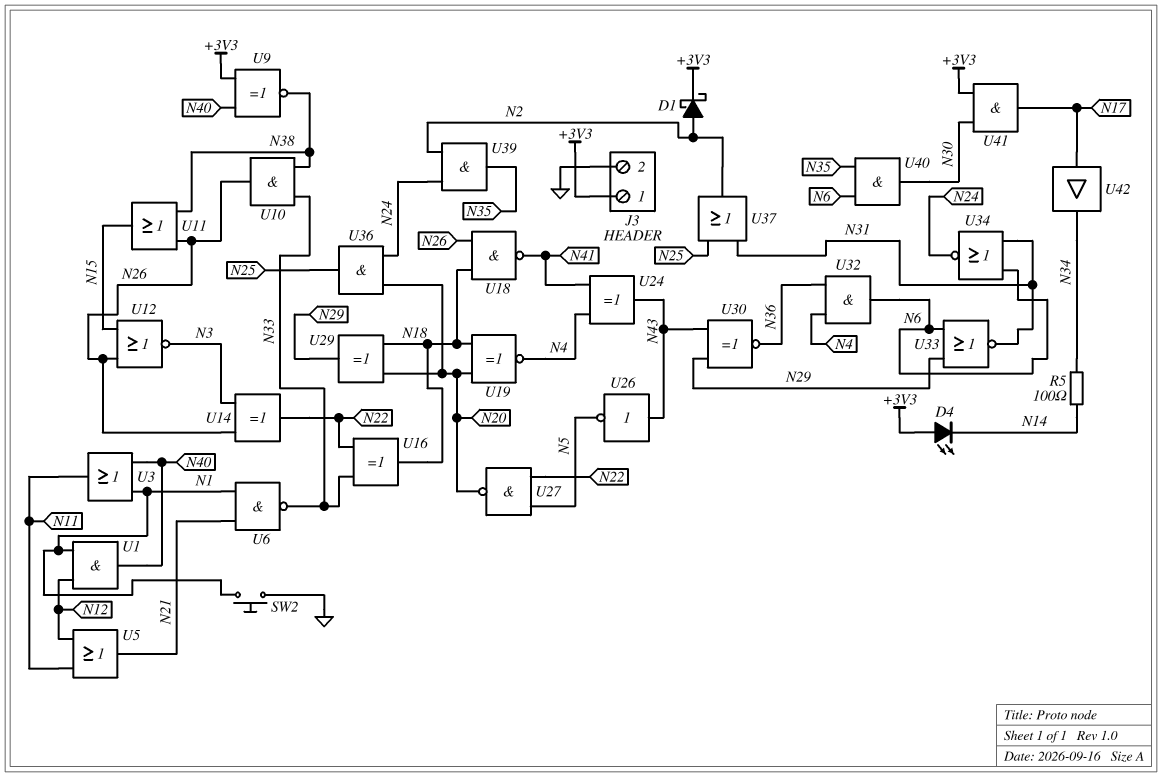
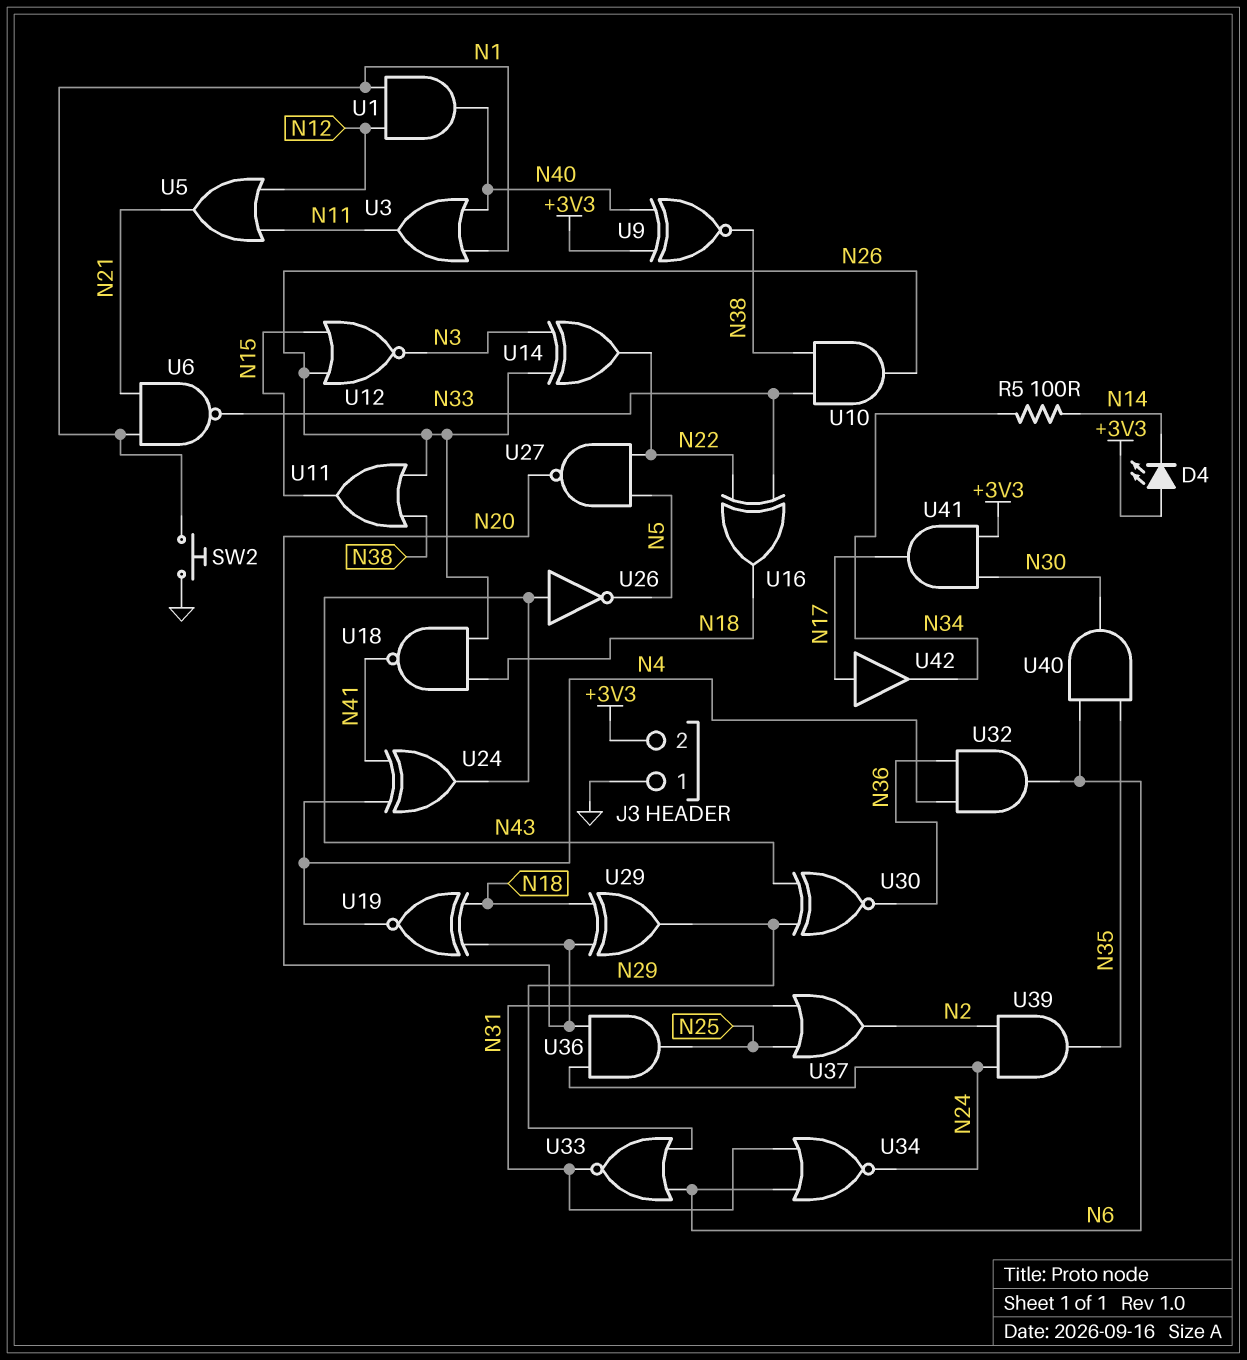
D1: schottky (A N2, K +3V3) -> none
J3 pin 1: +3V3 -> GND
J3 pin 2: GND -> +3V3

